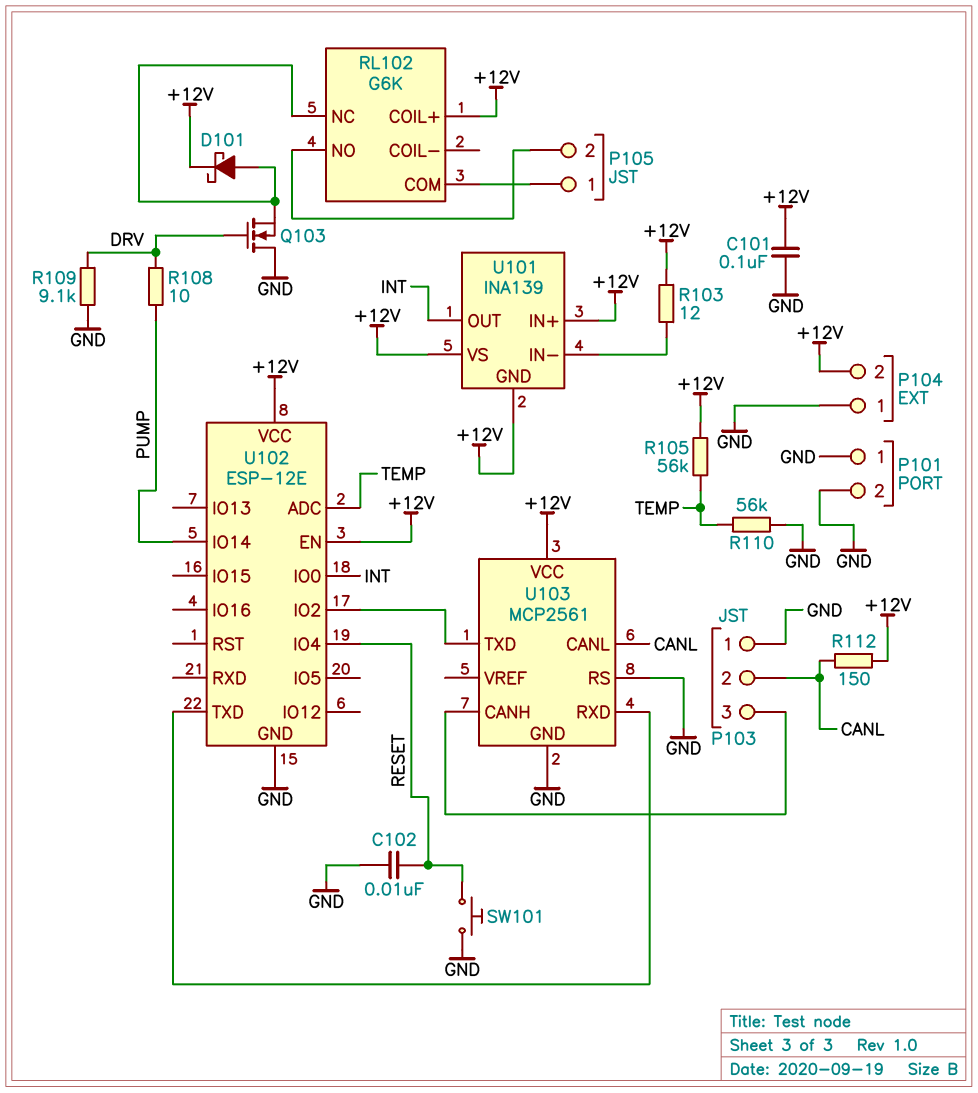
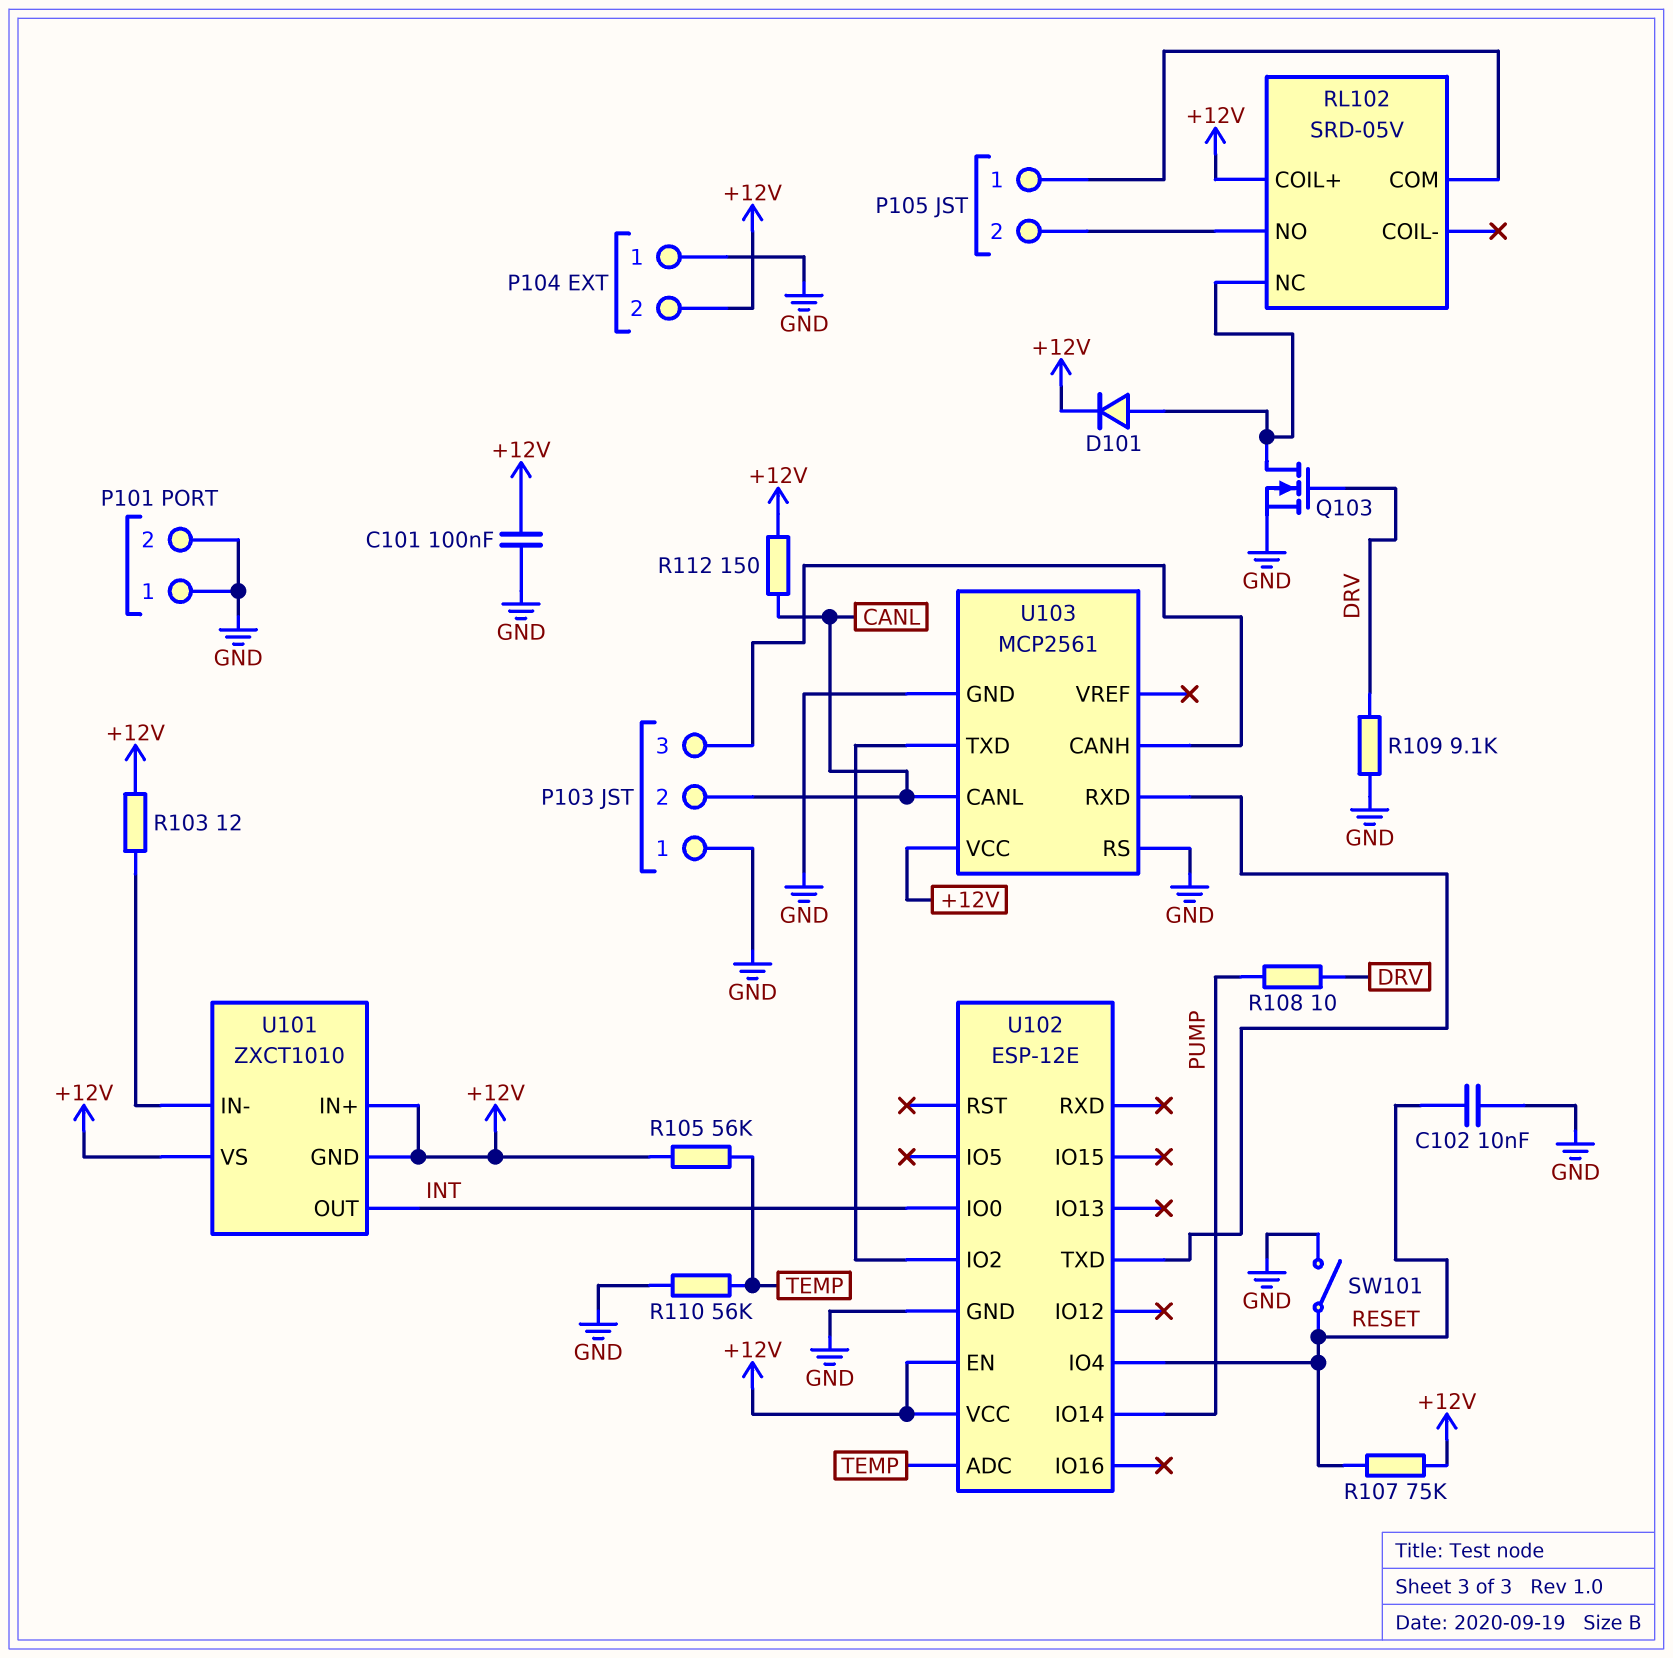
D101: schottky (A RL102/NC, K +12V) -> diode (A RL102/NC, K +12V)
Q103: NMOS (G DRV, D GND, S RL102/NC) -> NMOS (G DRV, D RL102/NC, S GND)
R107: none -> 75k (+12V, RESET)
RL102: G6K -> SRD-05V
SW101: button (GND, RESET) -> switch (GND, RESET)
U101: INA139 -> ZXCT1010

